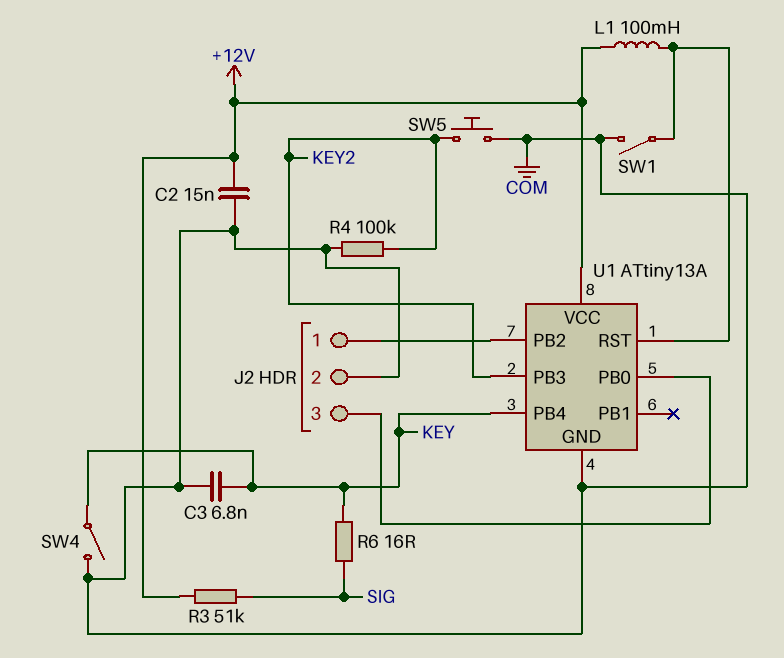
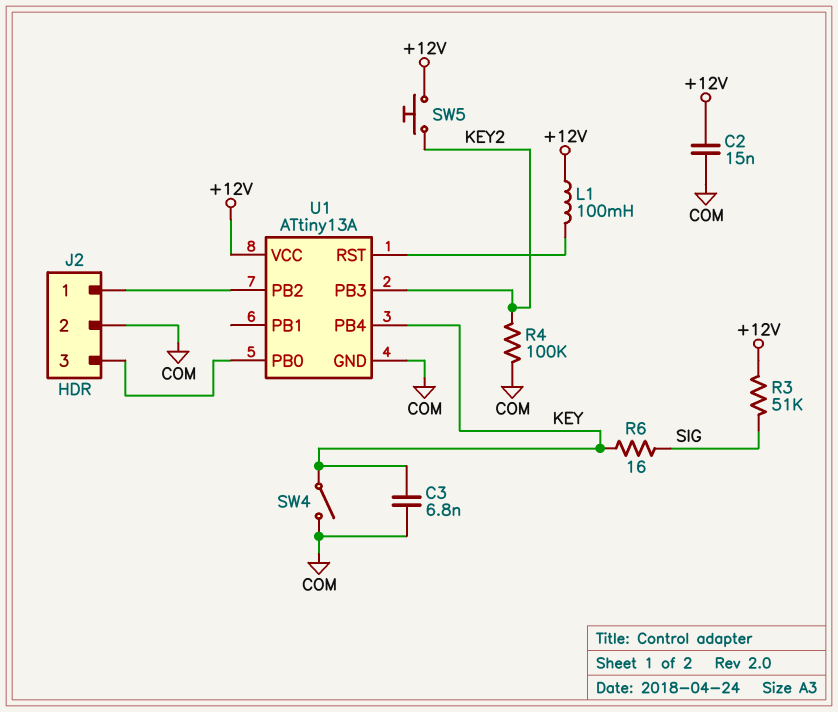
SW1: switch (COM, U1/RST) -> none
SW5: button (COM, KEY2) -> button (+12V, KEY2)

